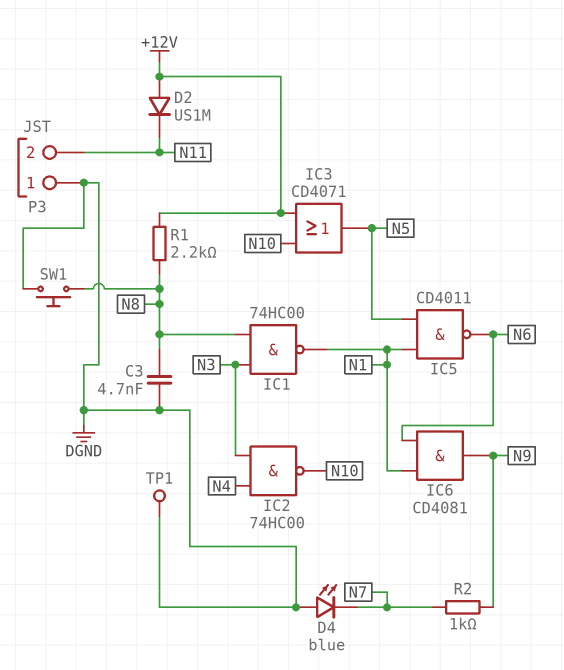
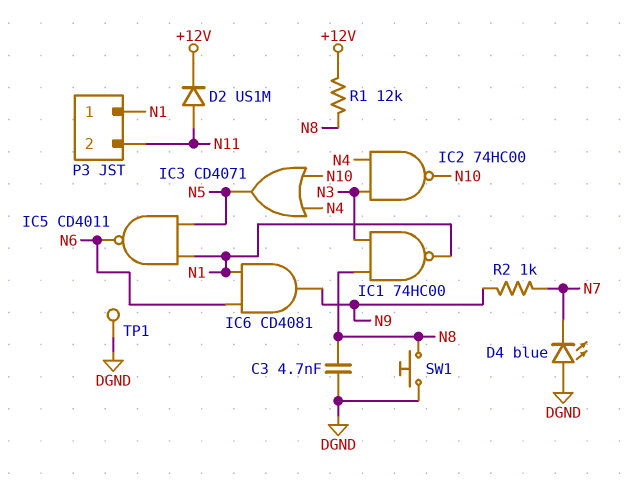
D2: diode US1M (A +12V, K N11) -> diode US1M (A N11, K +12V)
IC3: OR CD4071 (in +12V, in N10, out N5) -> OR CD4071 (in N4, in N10, out N5)
P3 pin 1: DGND -> N1
R1: 2.2k (+12V, N8) -> 12k (+12V, N8)

